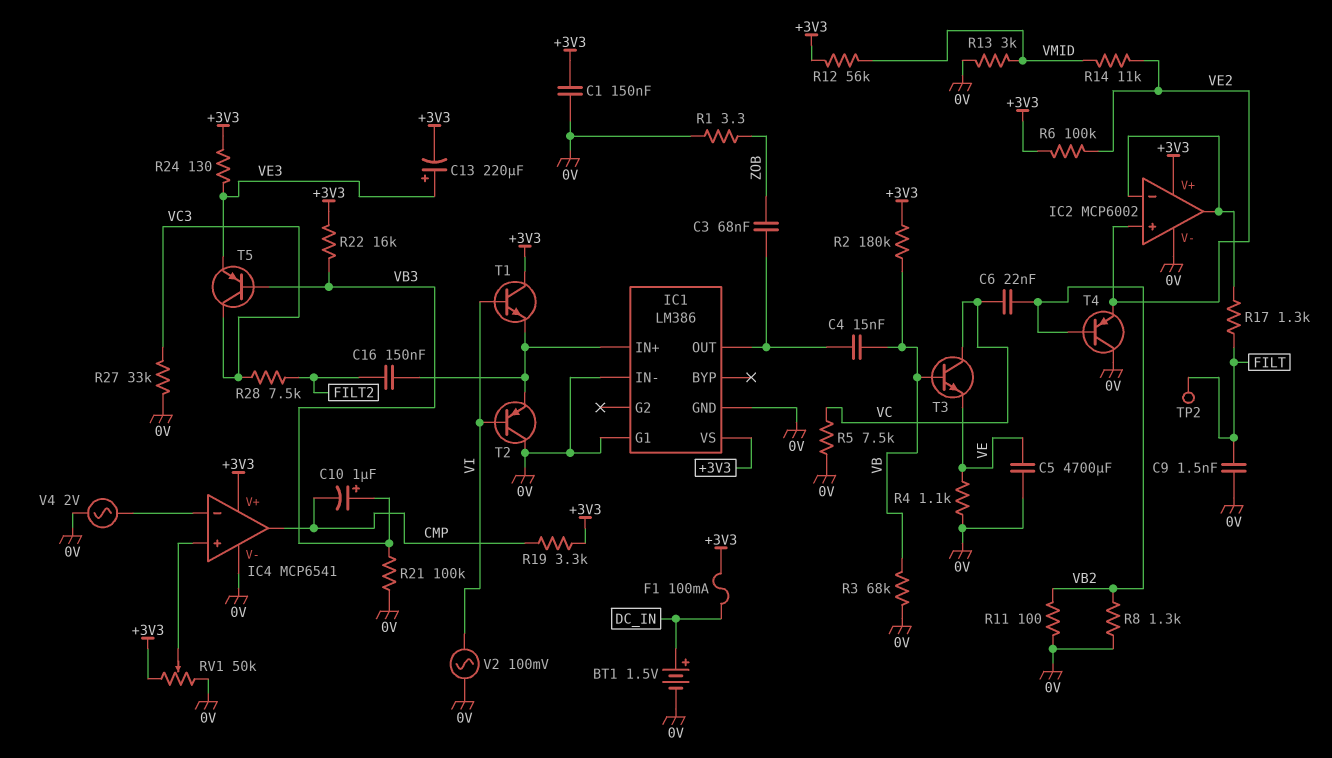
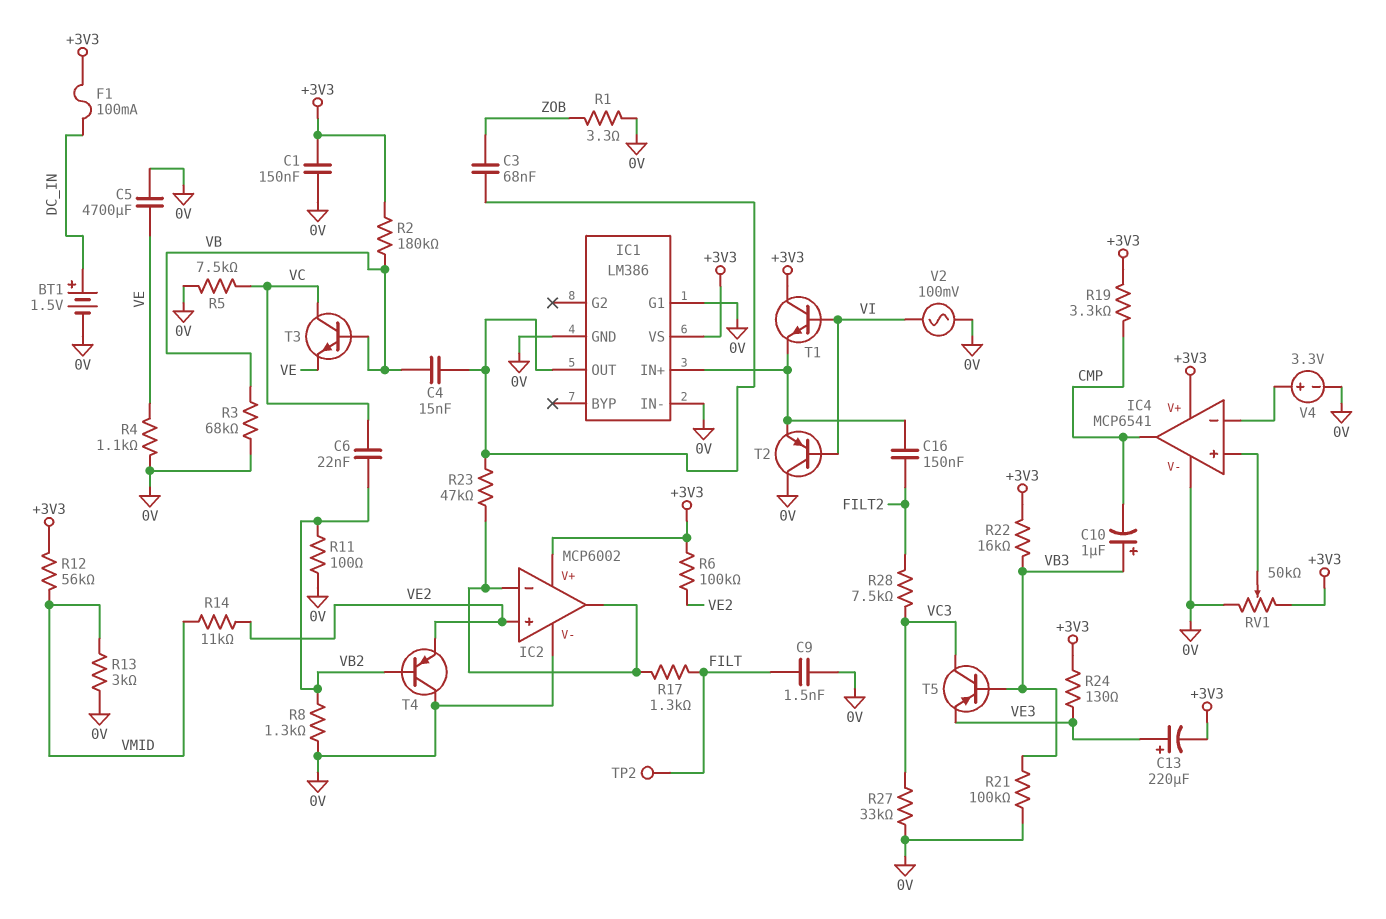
R23: none -> 47k (IC1/OUT, IC2/in-)
V4: AC 2V (0V, IC4/in-) -> 3.3V (plus IC4/in-, minus 0V)

